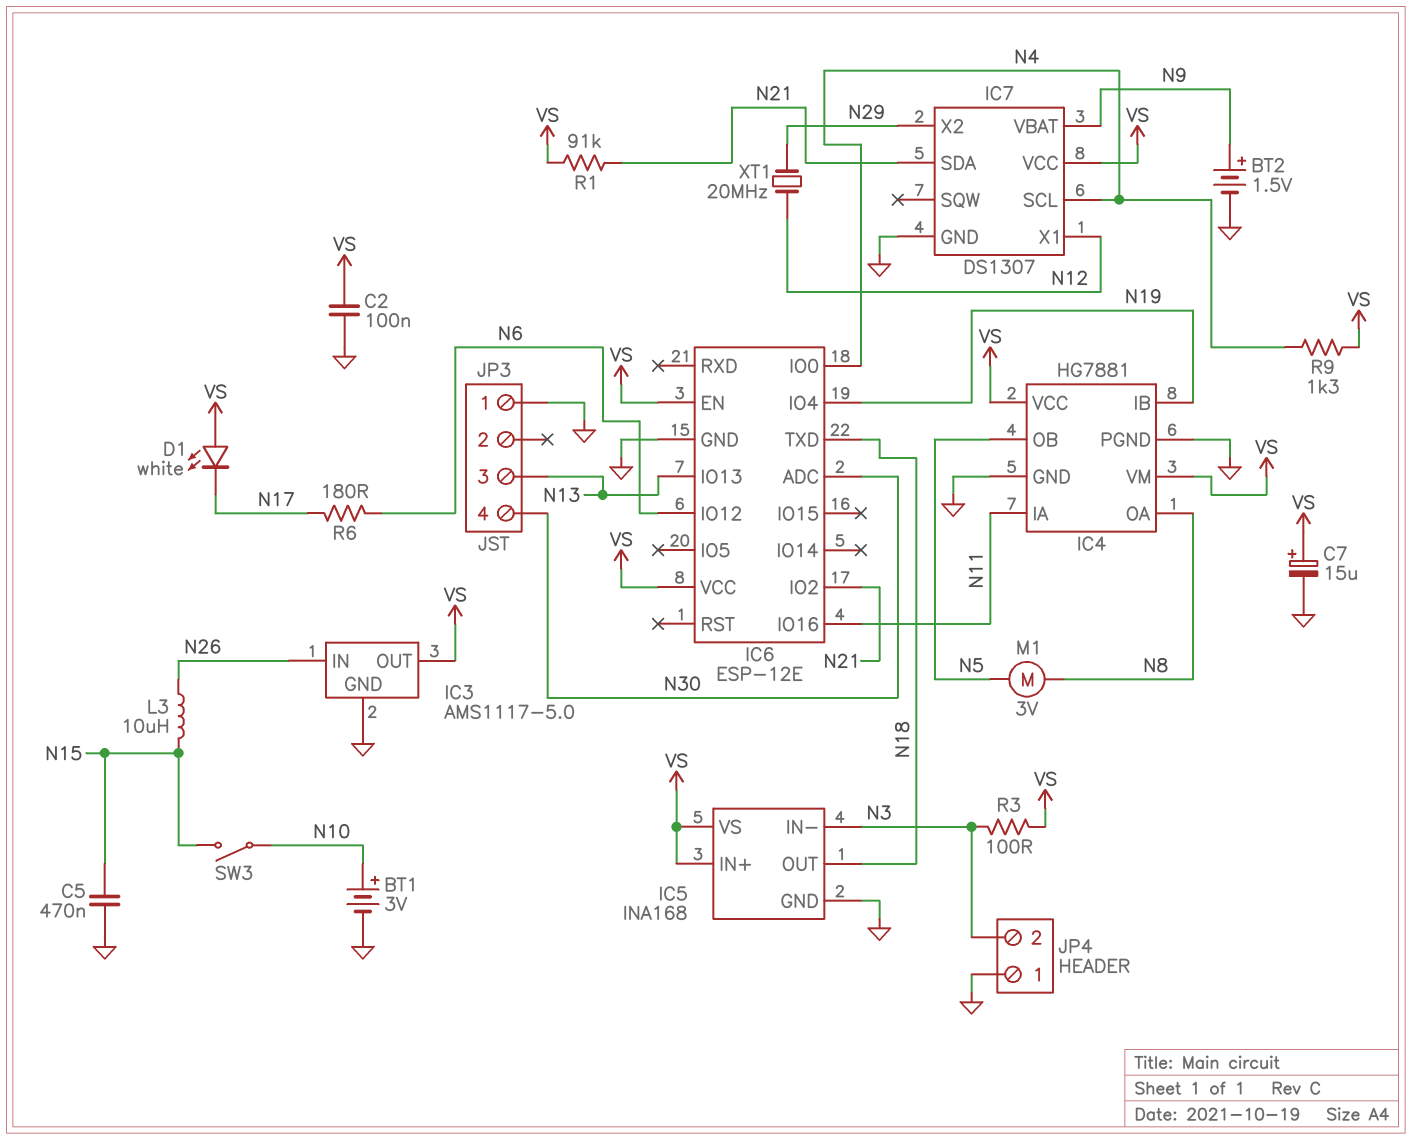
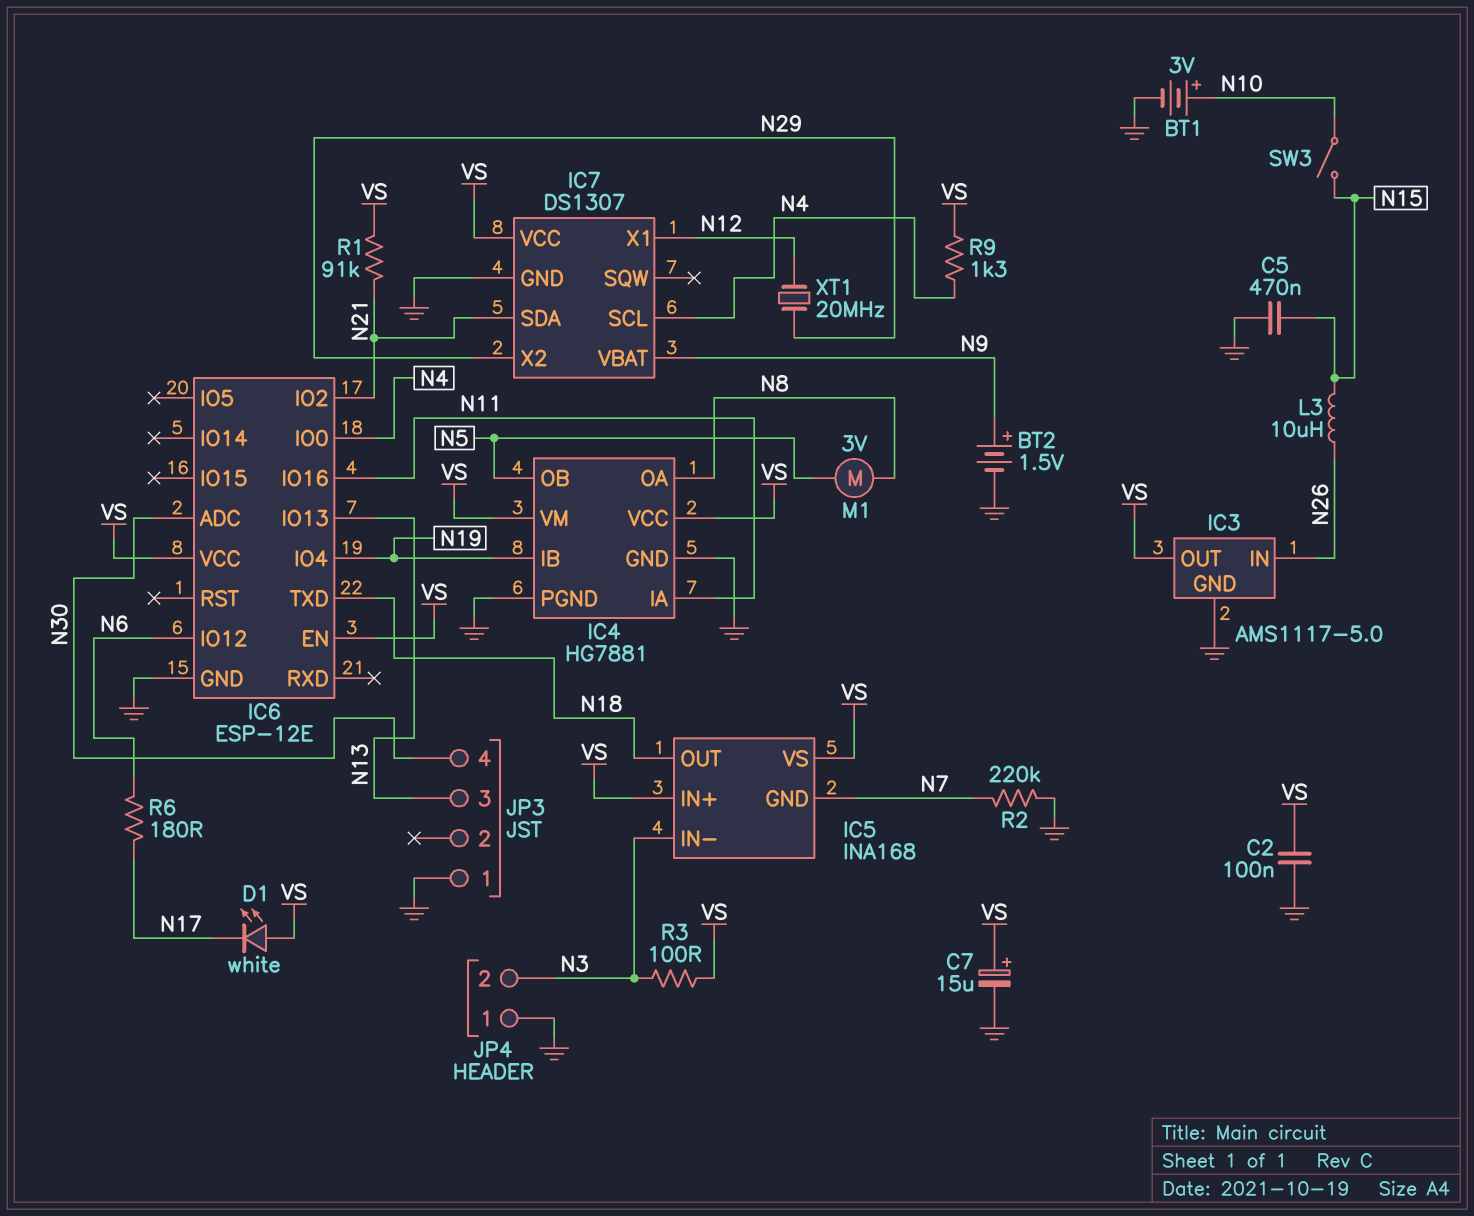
IC5 pin GND: GND -> N7
R2: none -> 220k (GND, N7)

